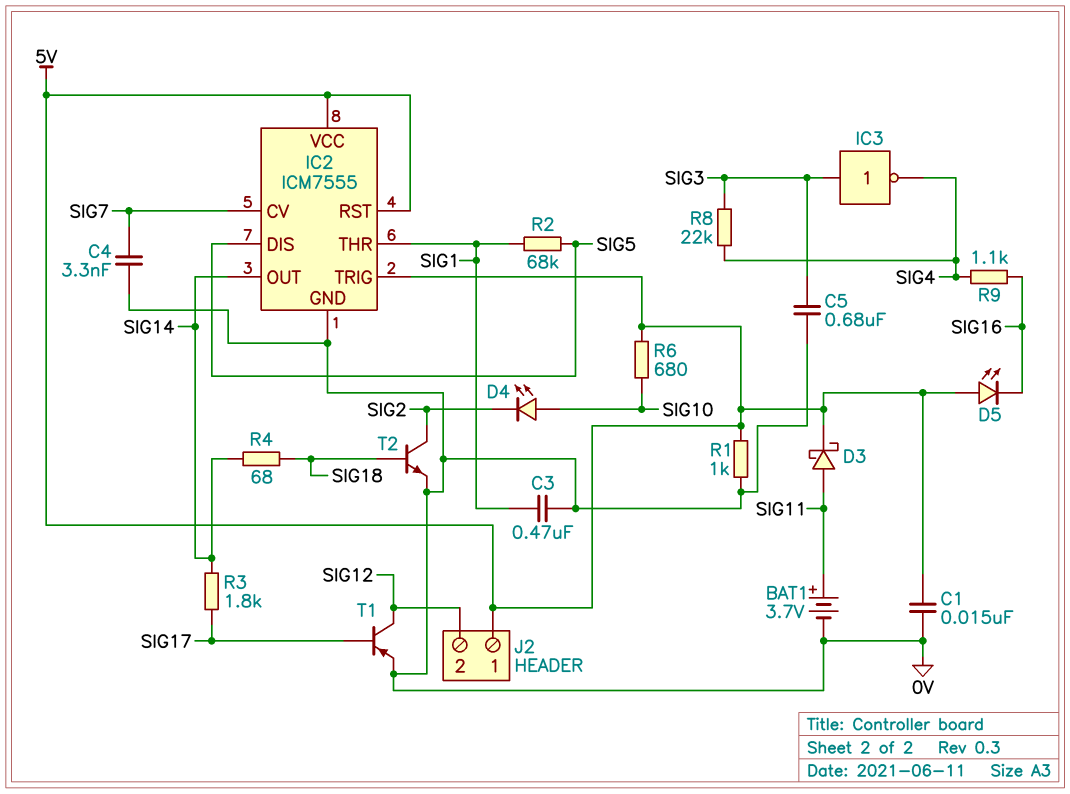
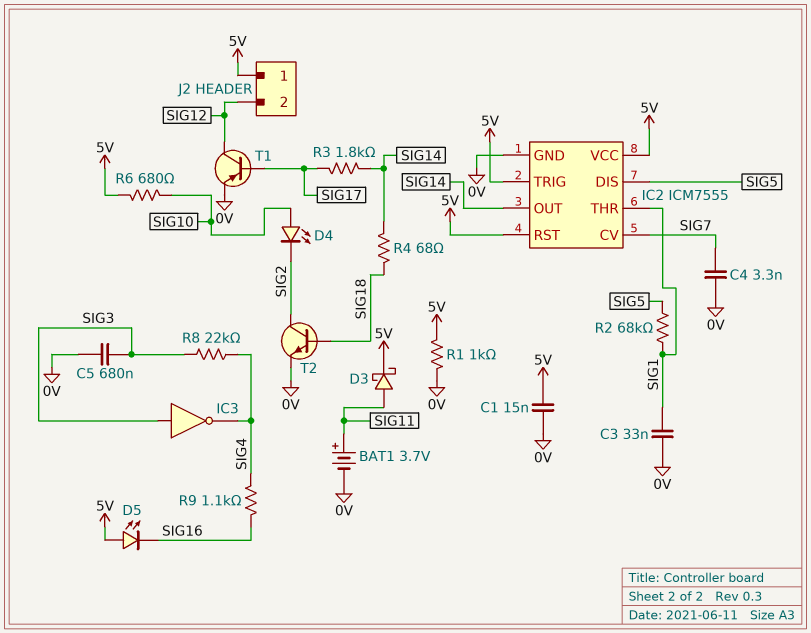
C3: 470nF (0V, SIG1) -> 33nF (0V, SIG1)

